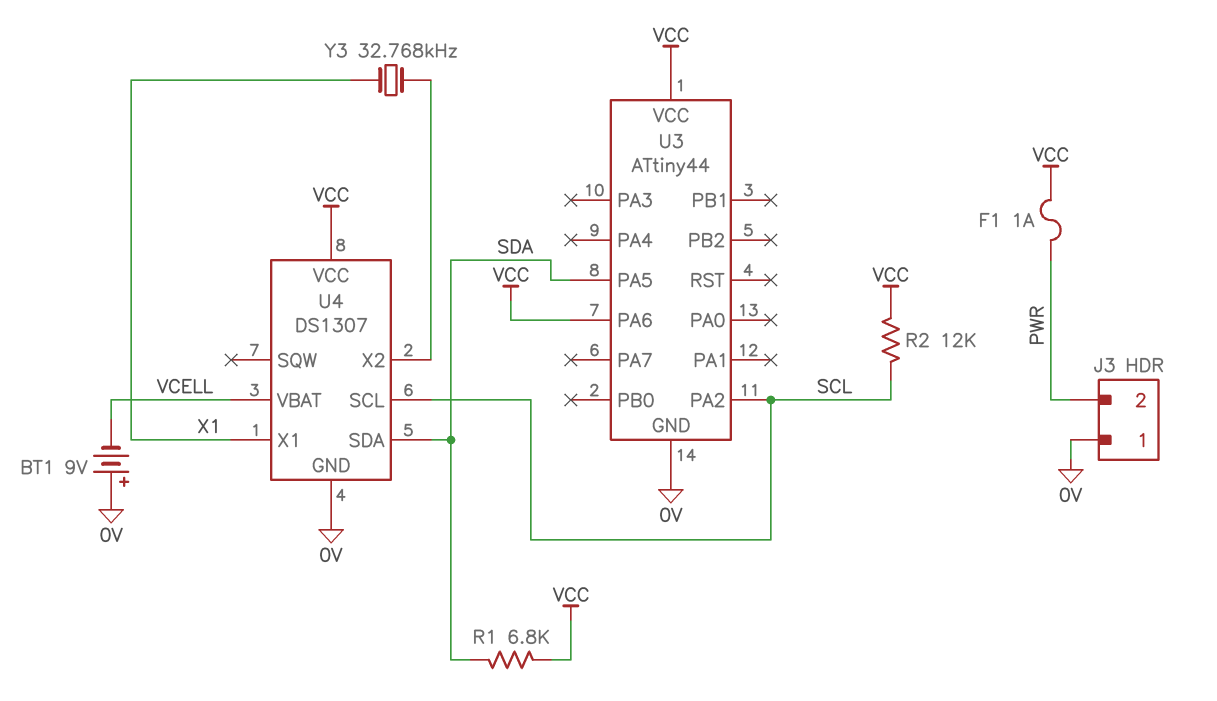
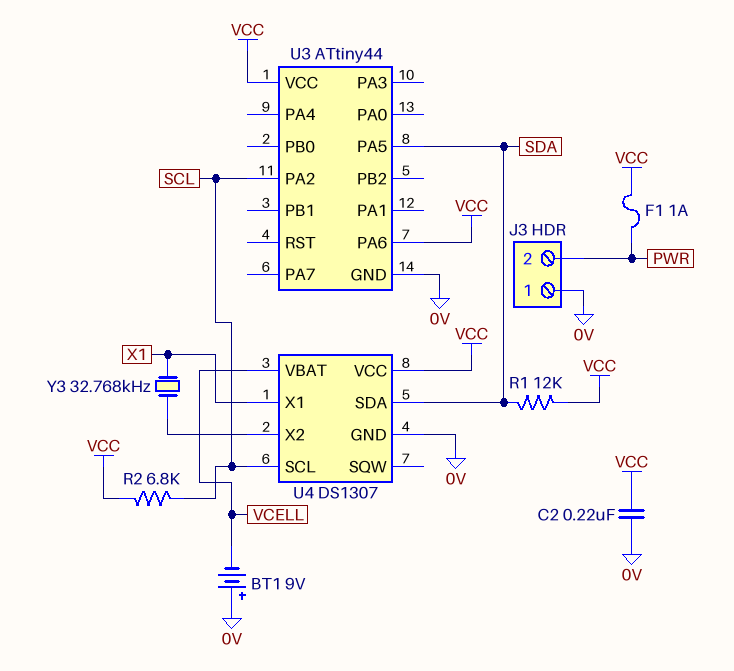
C2: none -> 220nF (0V, VCC)
R1: 6.8k (SDA, VCC) -> 12k (SDA, VCC)
R2: 12k (SCL, VCC) -> 6.8k (SCL, VCC)

